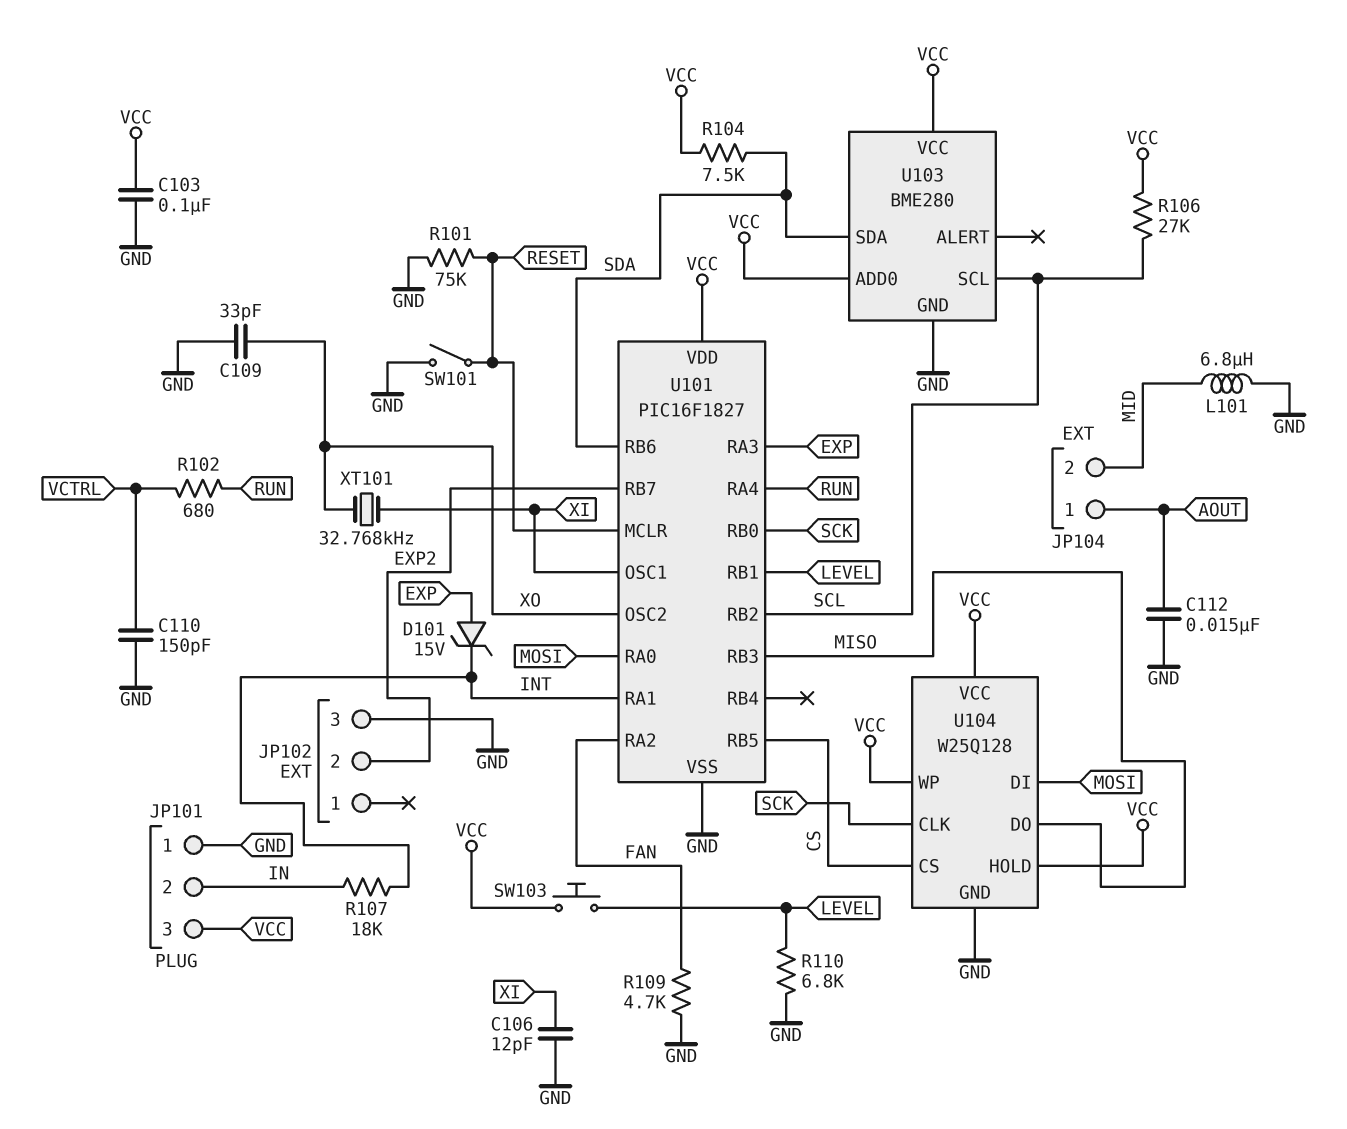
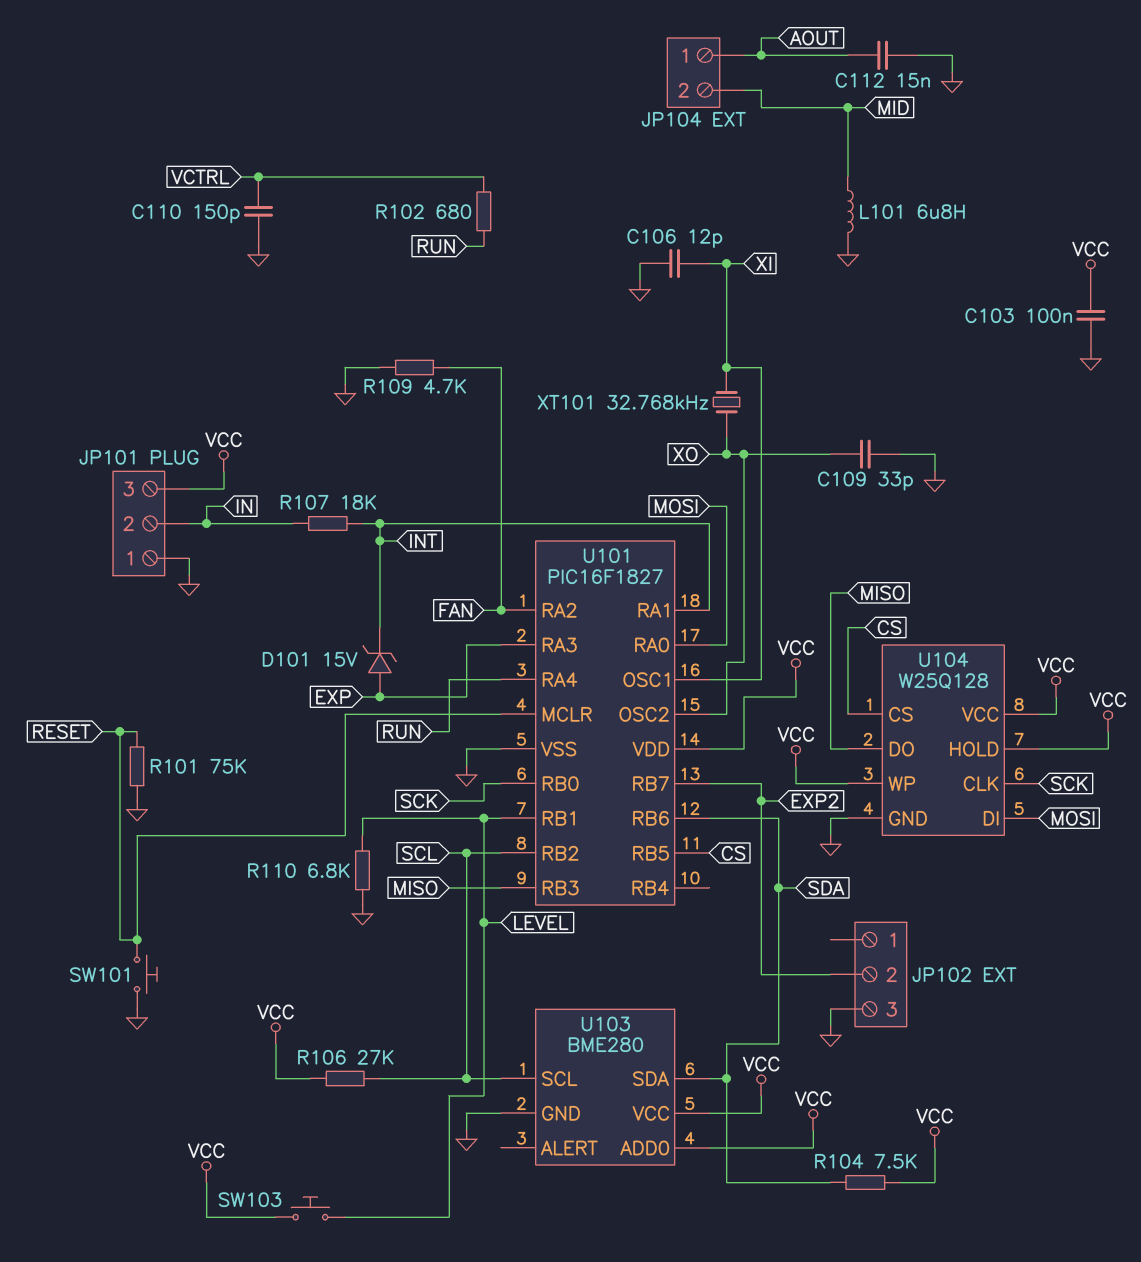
SW101: switch (GND, RESET) -> button (GND, RESET)

